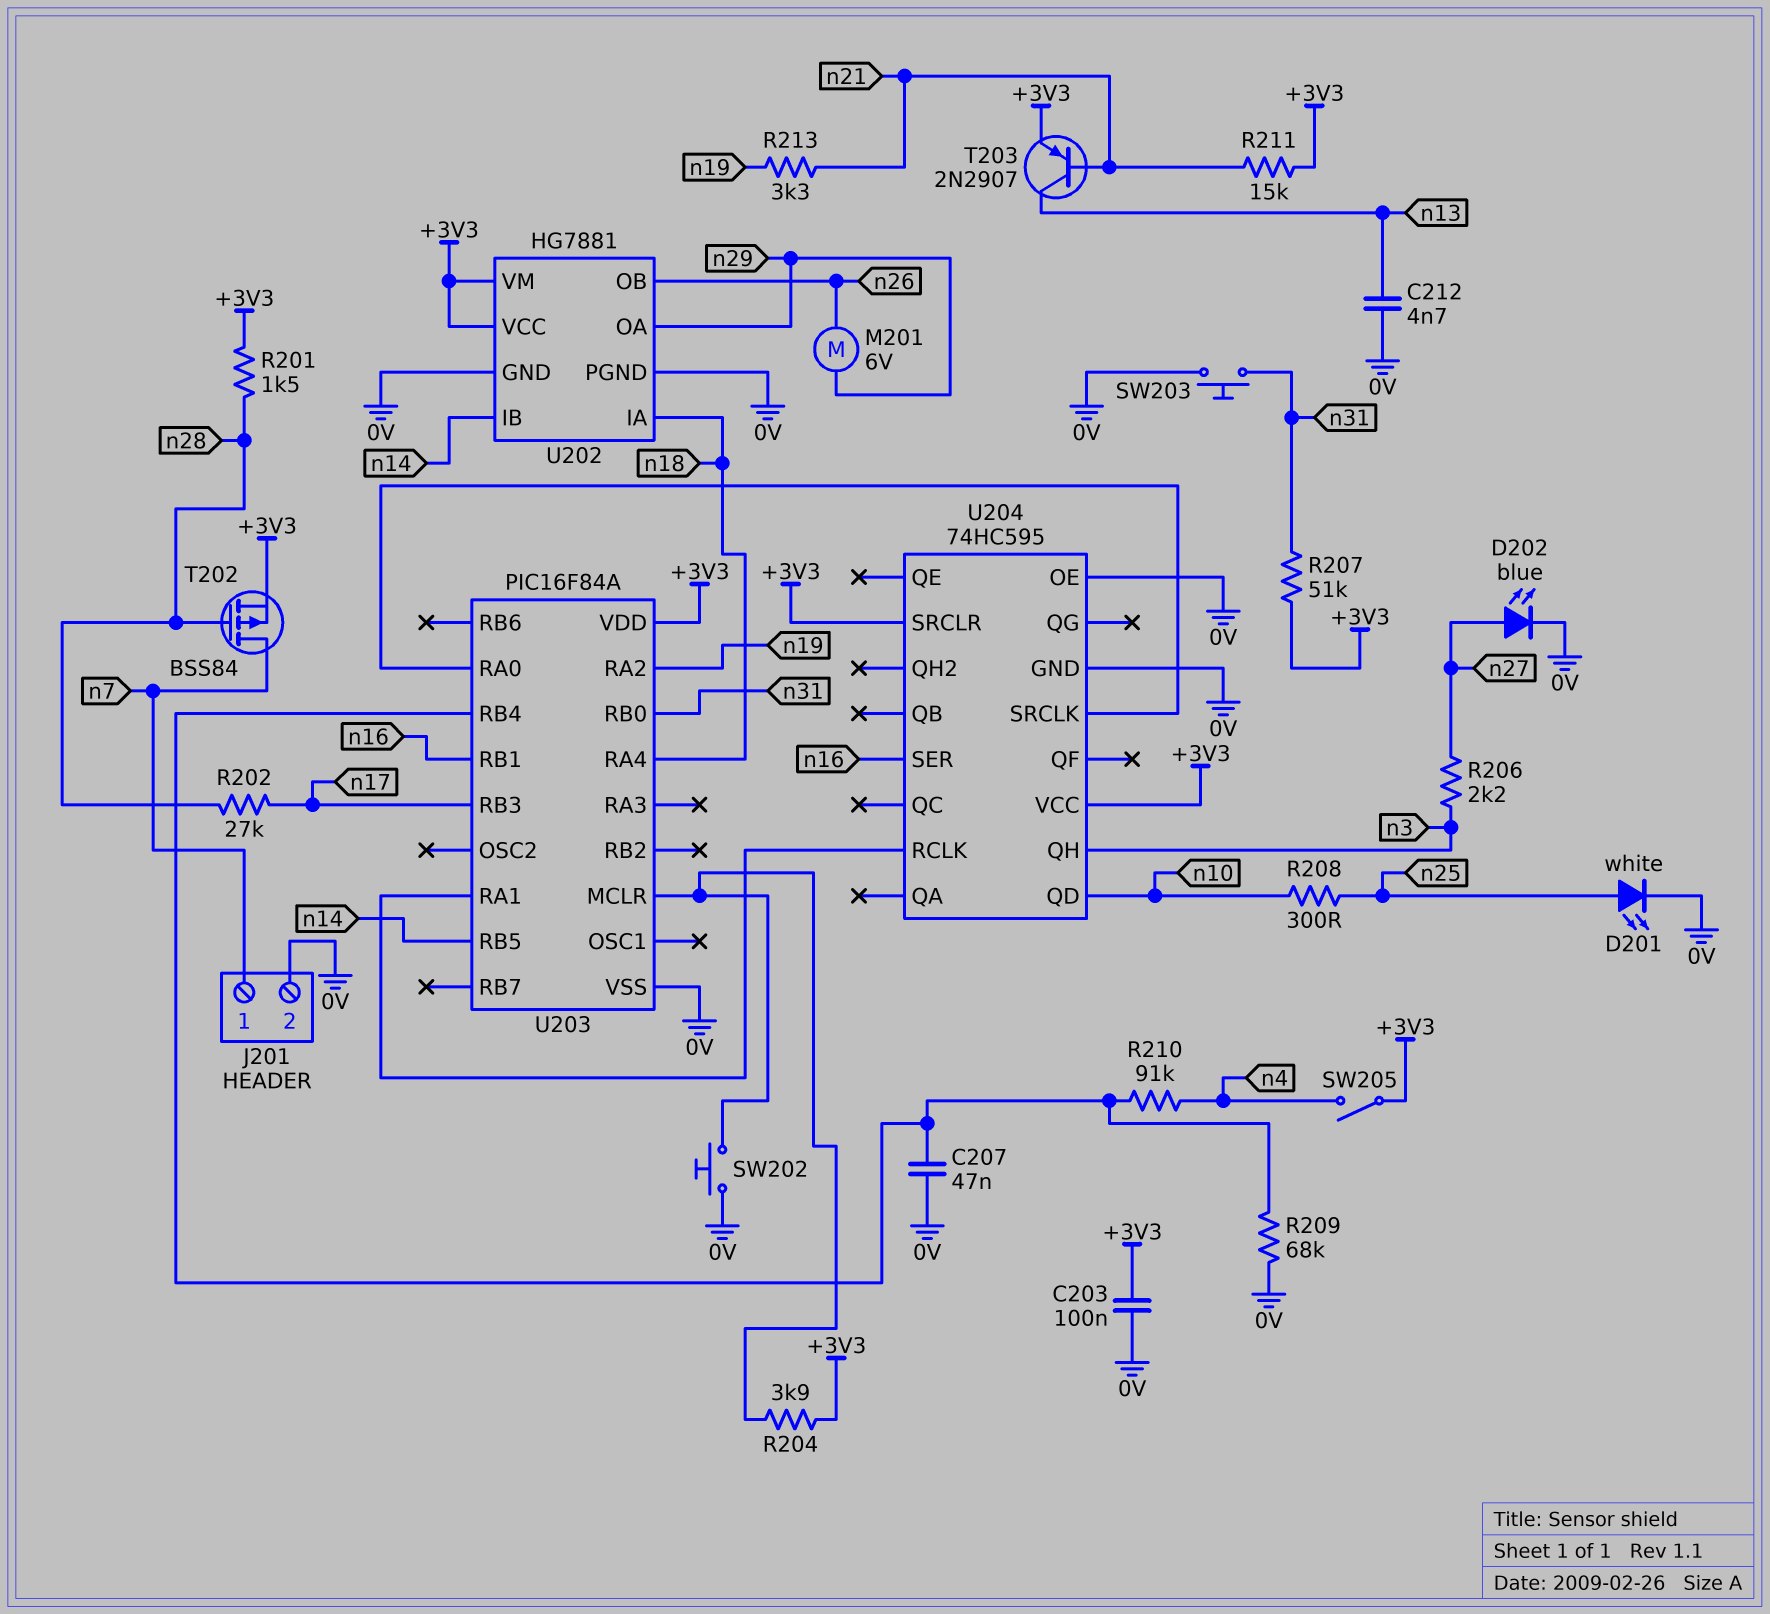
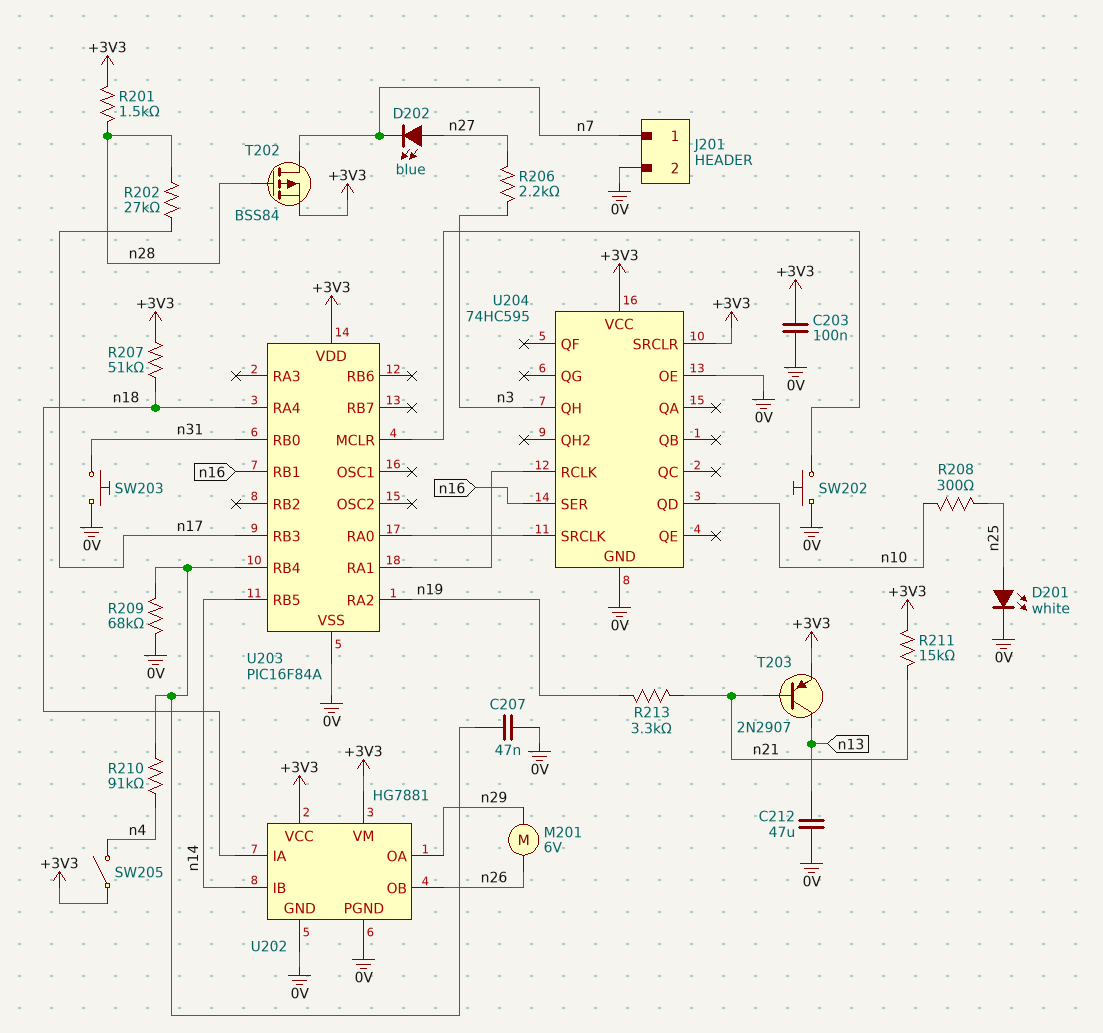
C212: 4.7nF (0V, n13) -> 47uF (0V, n13)
D202: LED blue (A n27, K 0V) -> LED blue (A n27, K n7)
R204: 3.9k (+3V3, U203/MCLR) -> none
R207: 51k (+3V3, n31) -> 51k (+3V3, n18)

